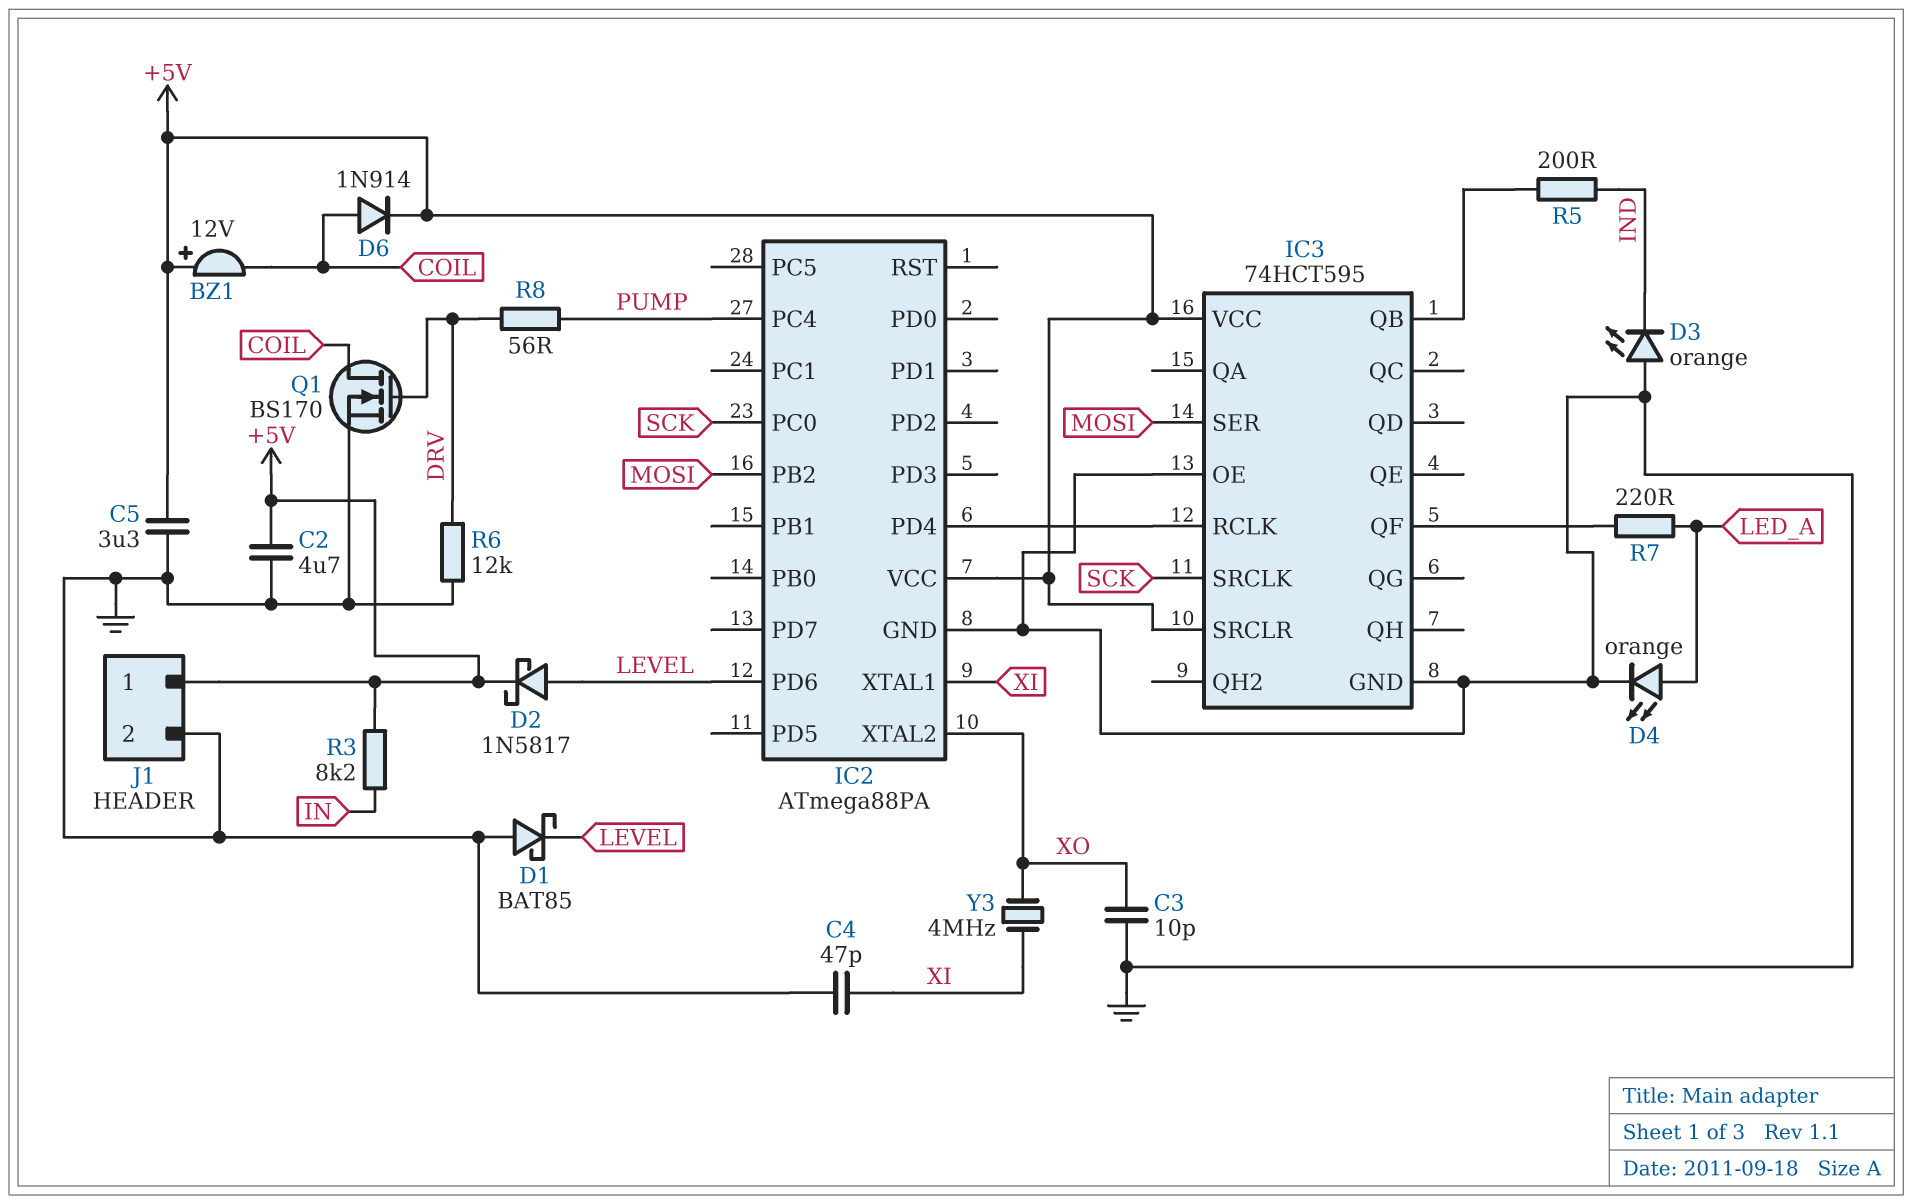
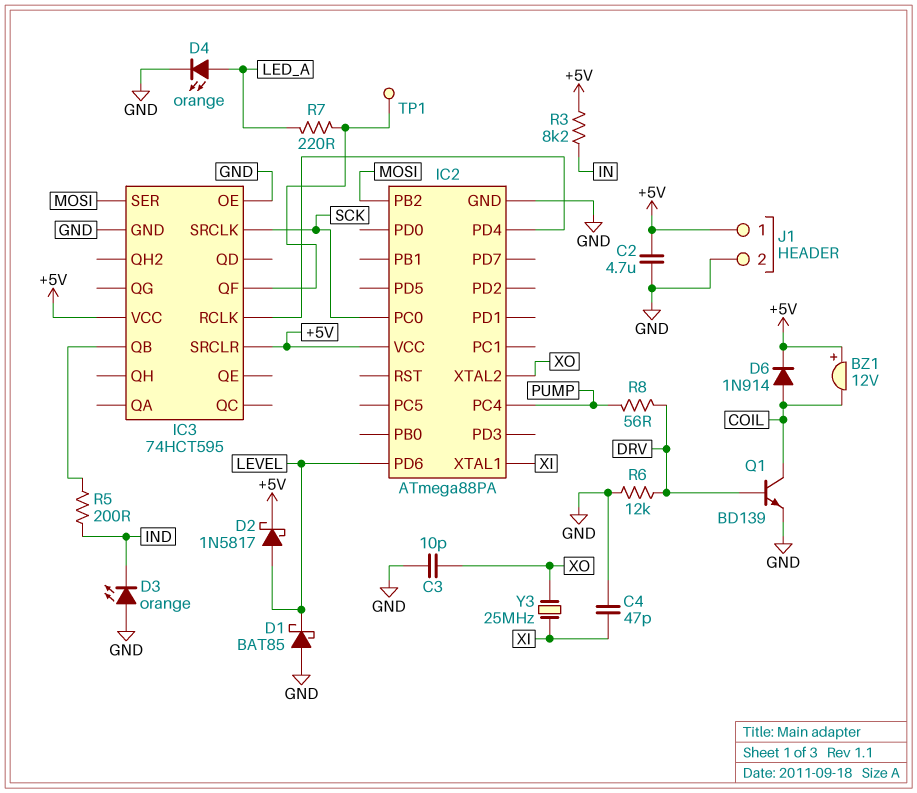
C5: 3.3uF (+5V, GND) -> none
Q1: NMOS BS170 (G DRV, D COIL, S GND) -> NPN BD139 (B DRV, C COIL, E GND)
TP1: none -> test point (IC3/QF)
Y3: 4MHz (XI, XO) -> 25MHz (XI, XO)

